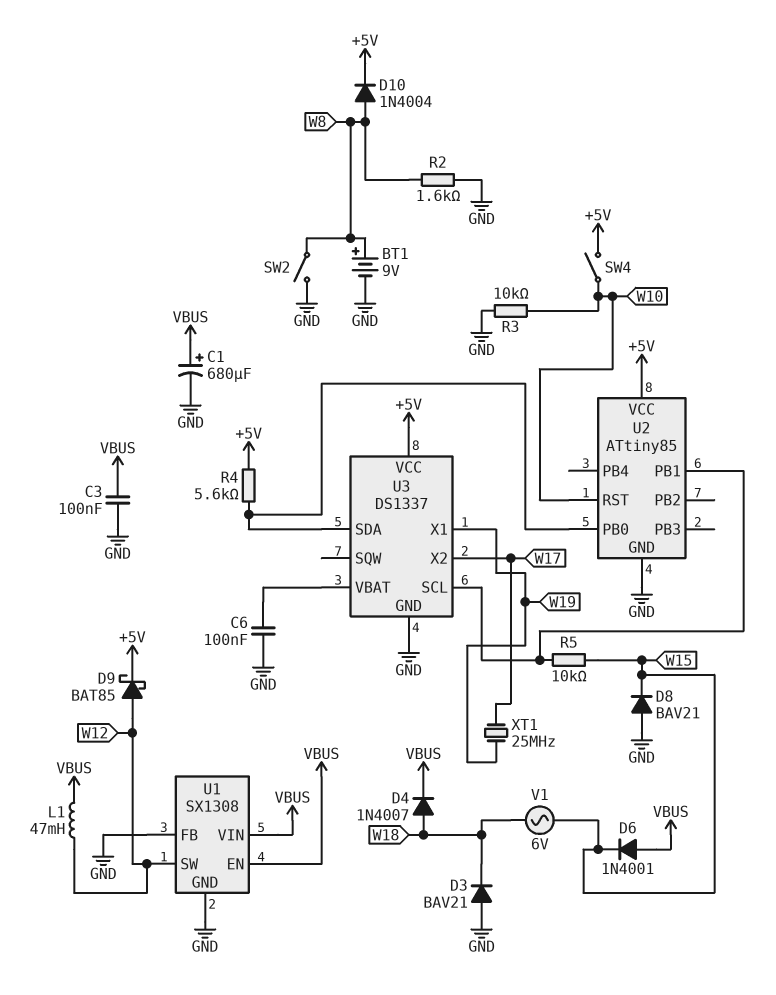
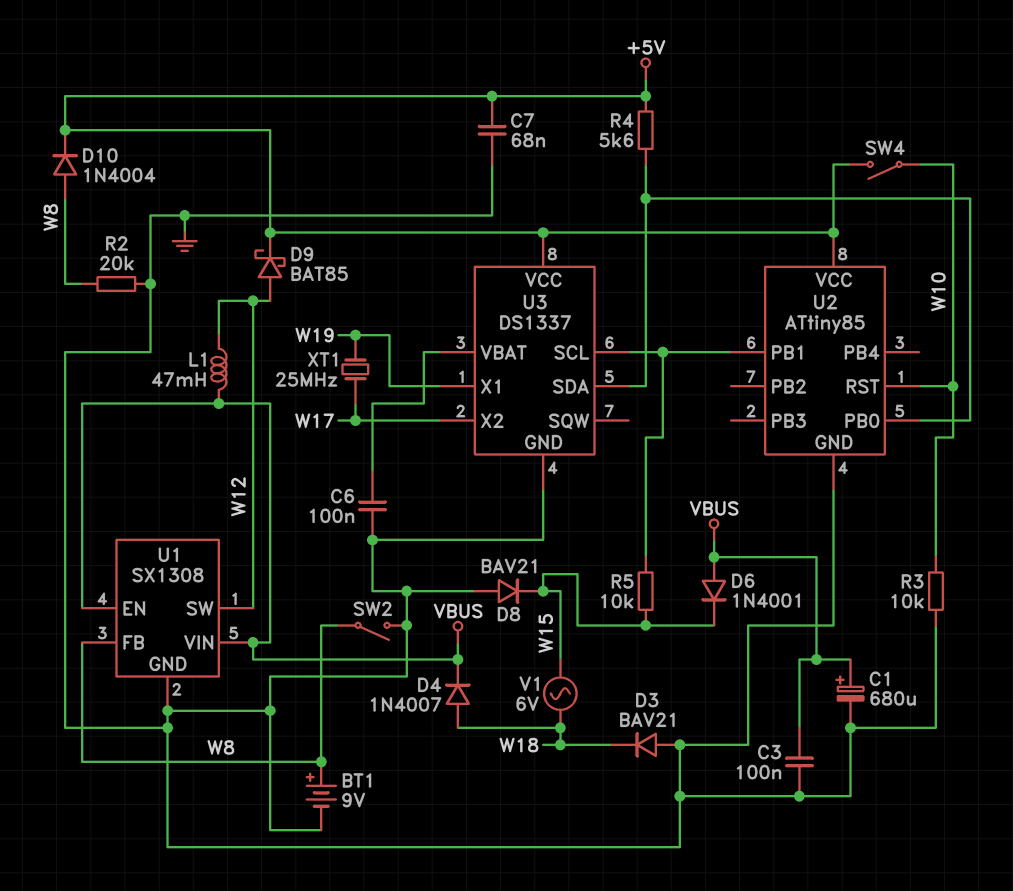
C7: none -> 68nF (+5V, GND)
R2: 1.6k (GND, W8) -> 20k (GND, W8)
U1 pin FB: GND -> W8

